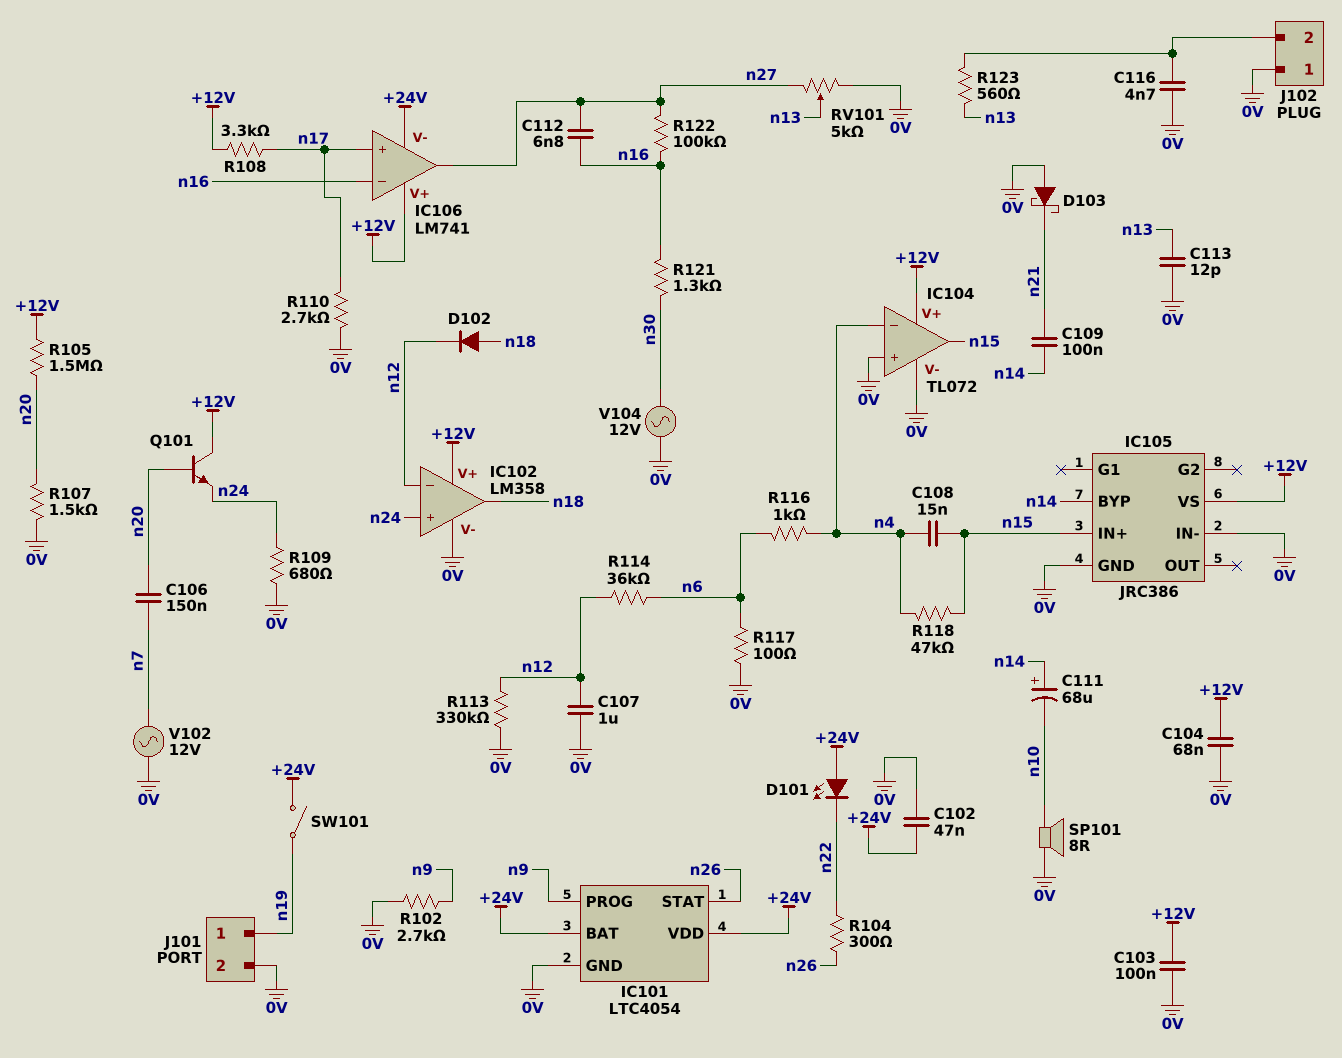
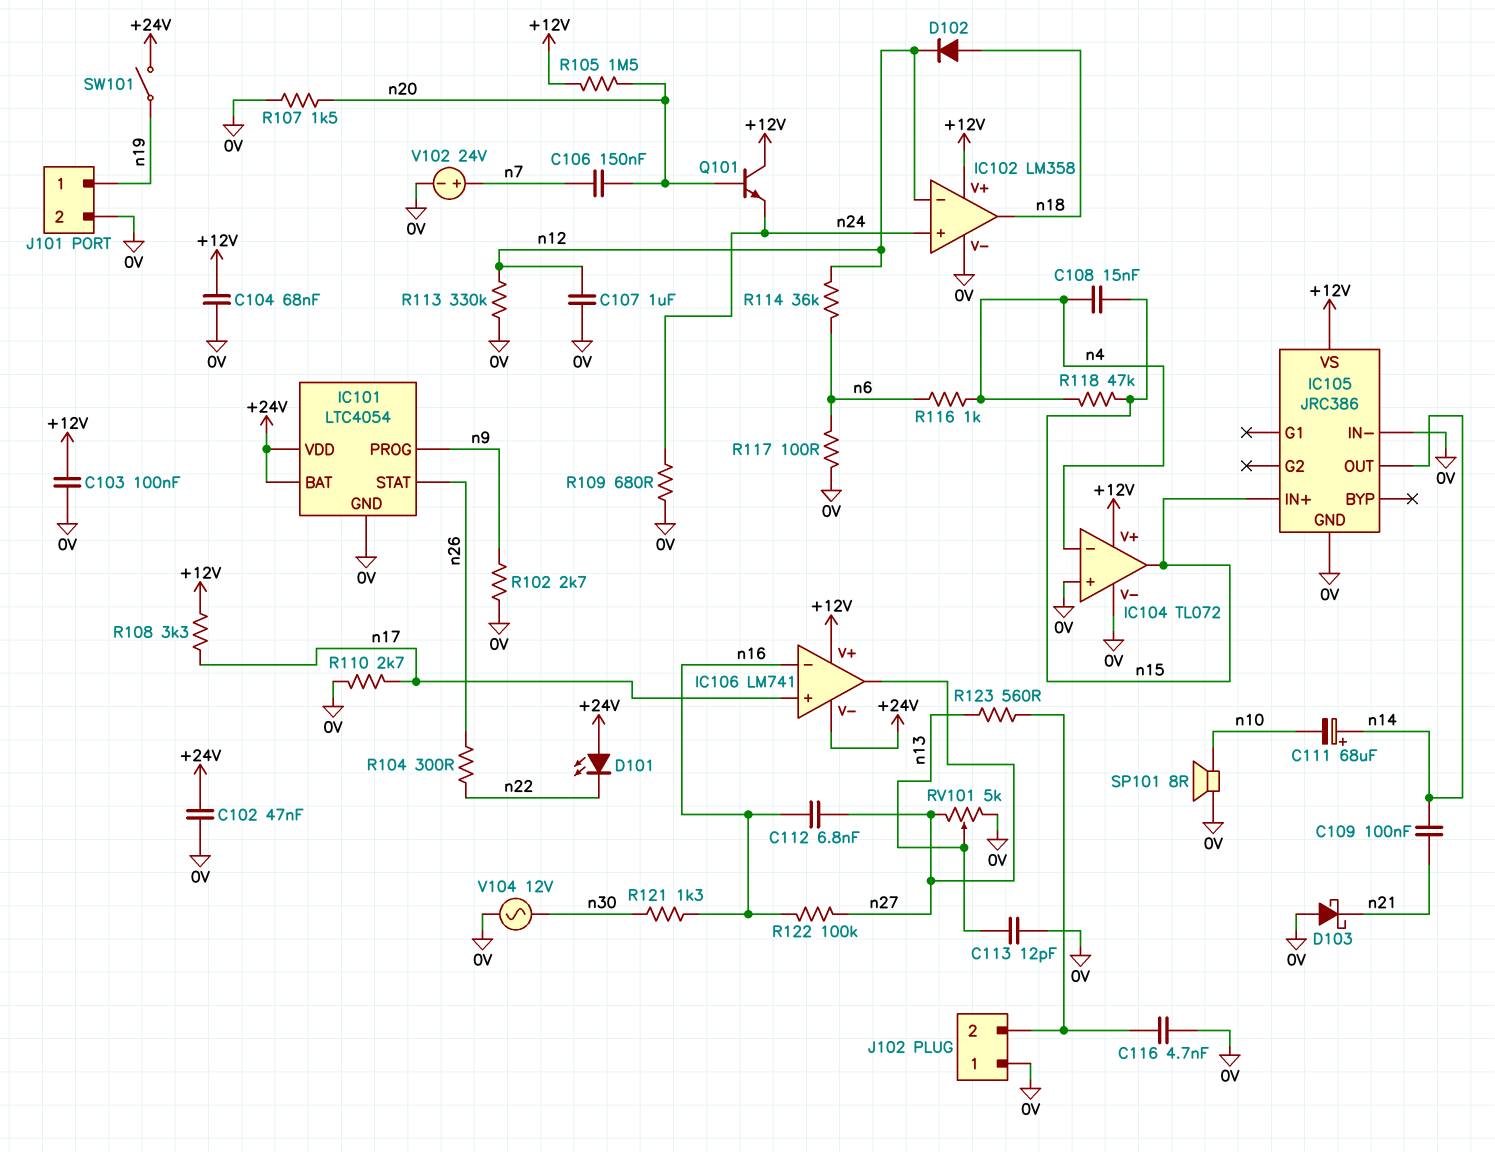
IC105 pin BYP: n14 -> none
IC105 pin OUT: none -> n14
V102: AC 12V (0V, n7) -> 24V (plus n7, minus 0V)

